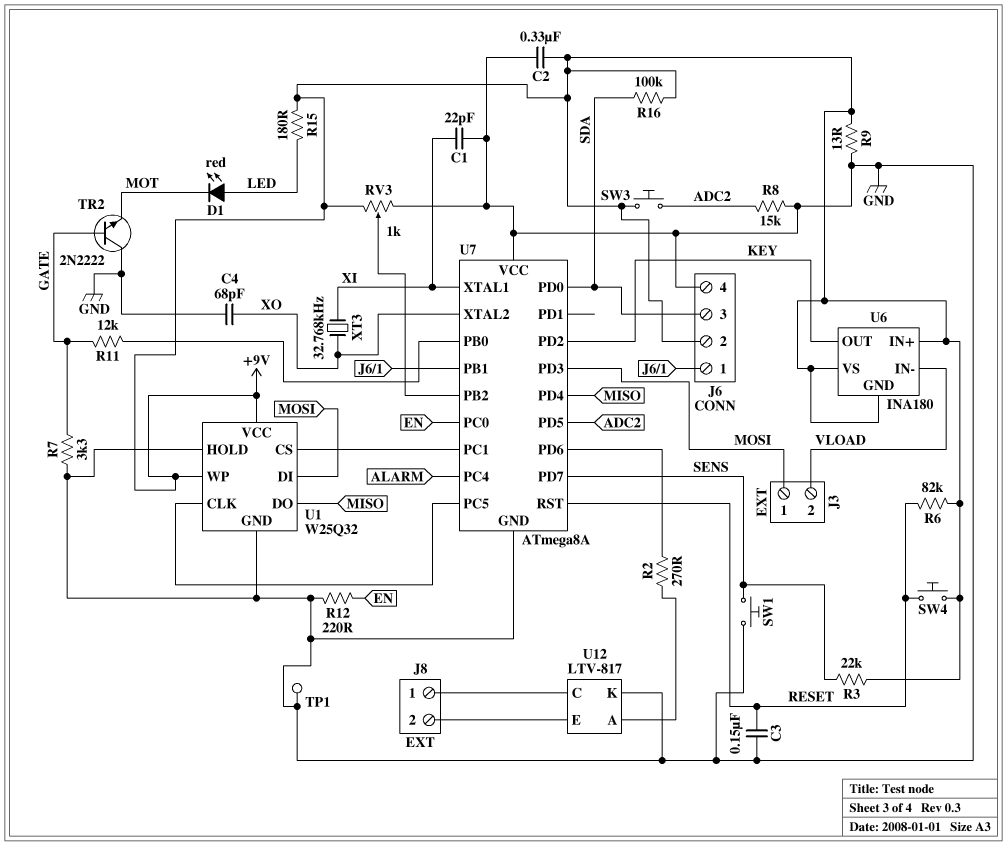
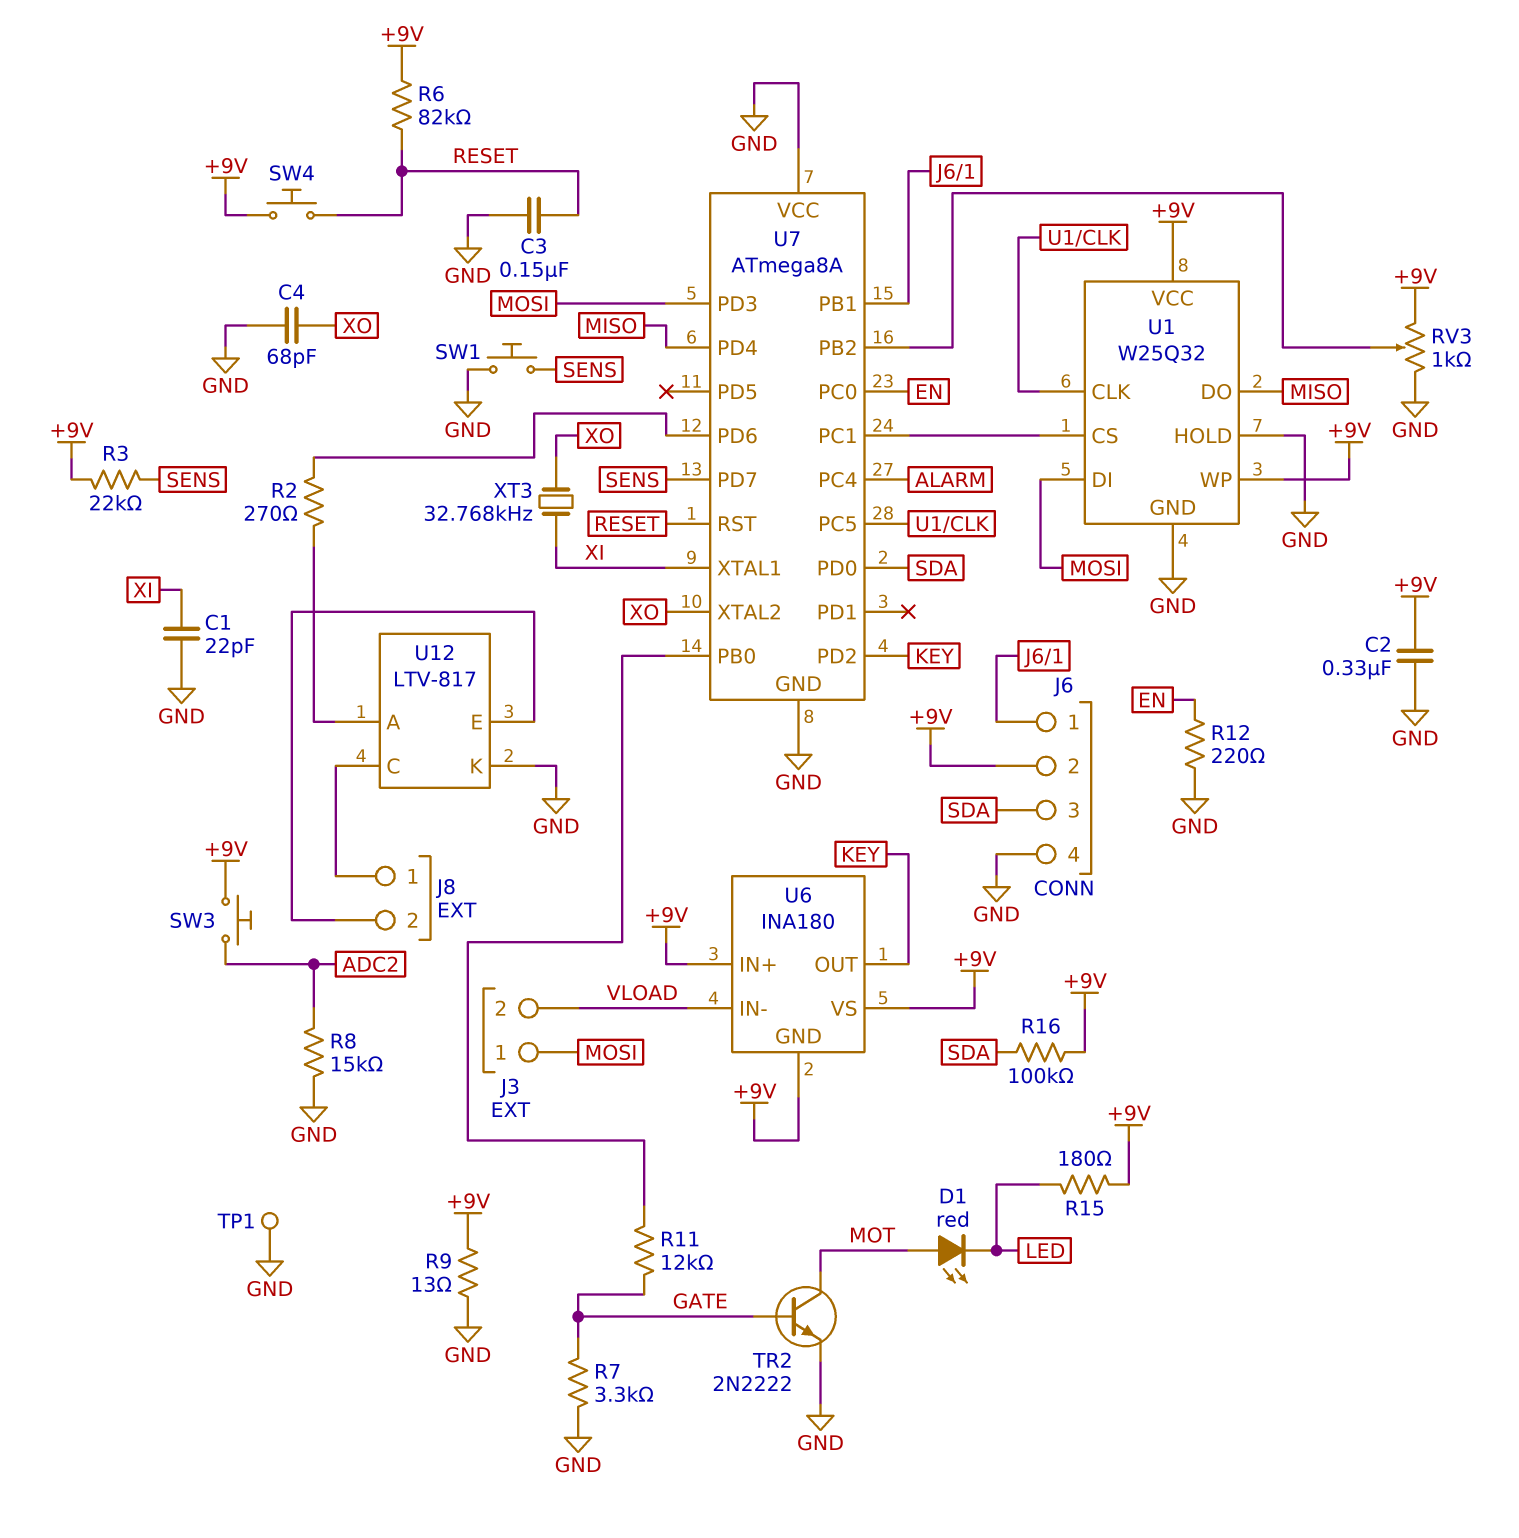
D1: LED red (A LED, K MOT) -> LED red (A MOT, K LED)
TR2: NPN 2N2222 (B GATE, C GND, E MOT) -> NPN 2N2222 (B GATE, C MOT, E GND)
U7 pin PD5: ADC2 -> none

